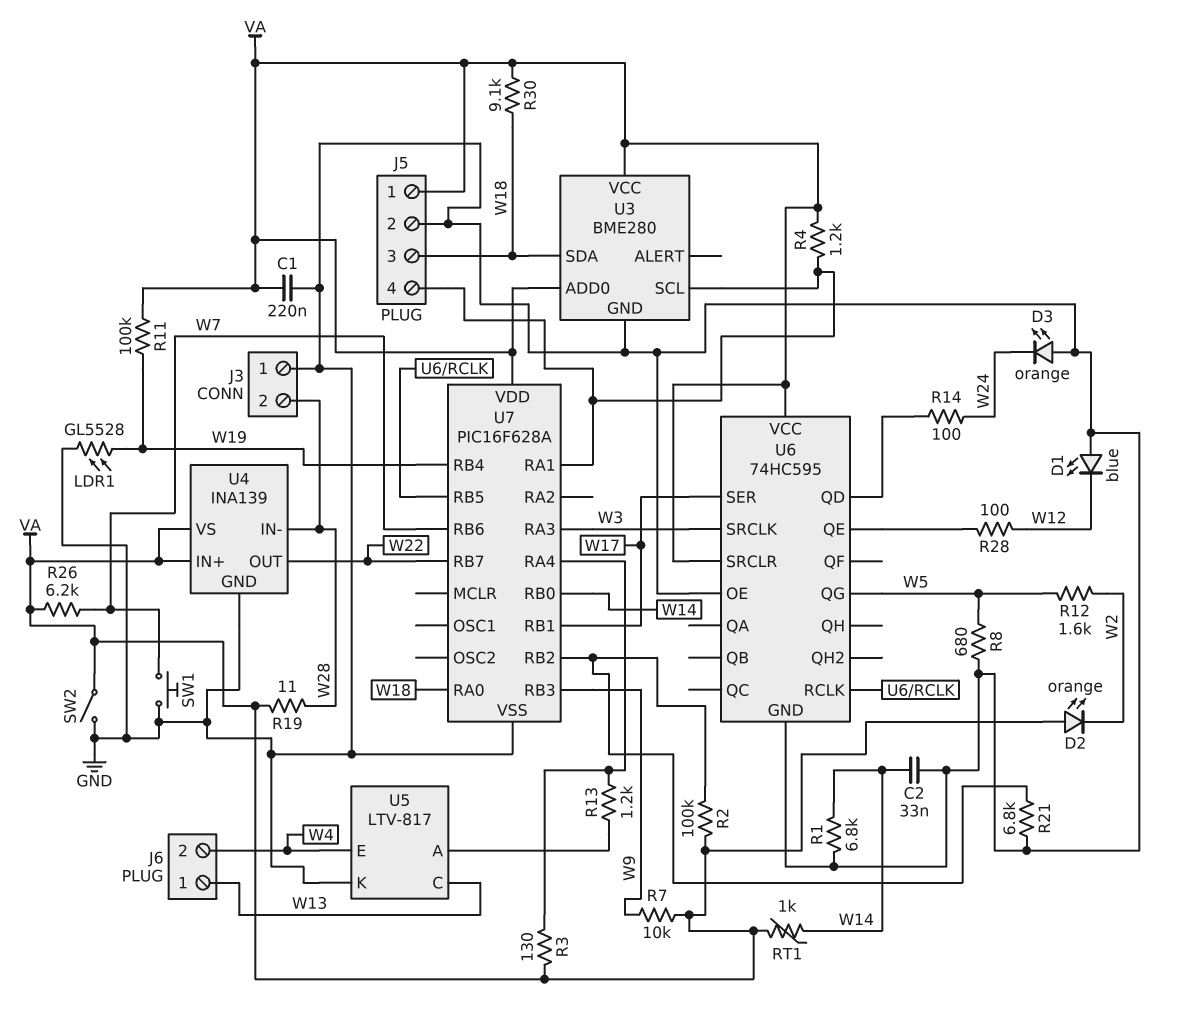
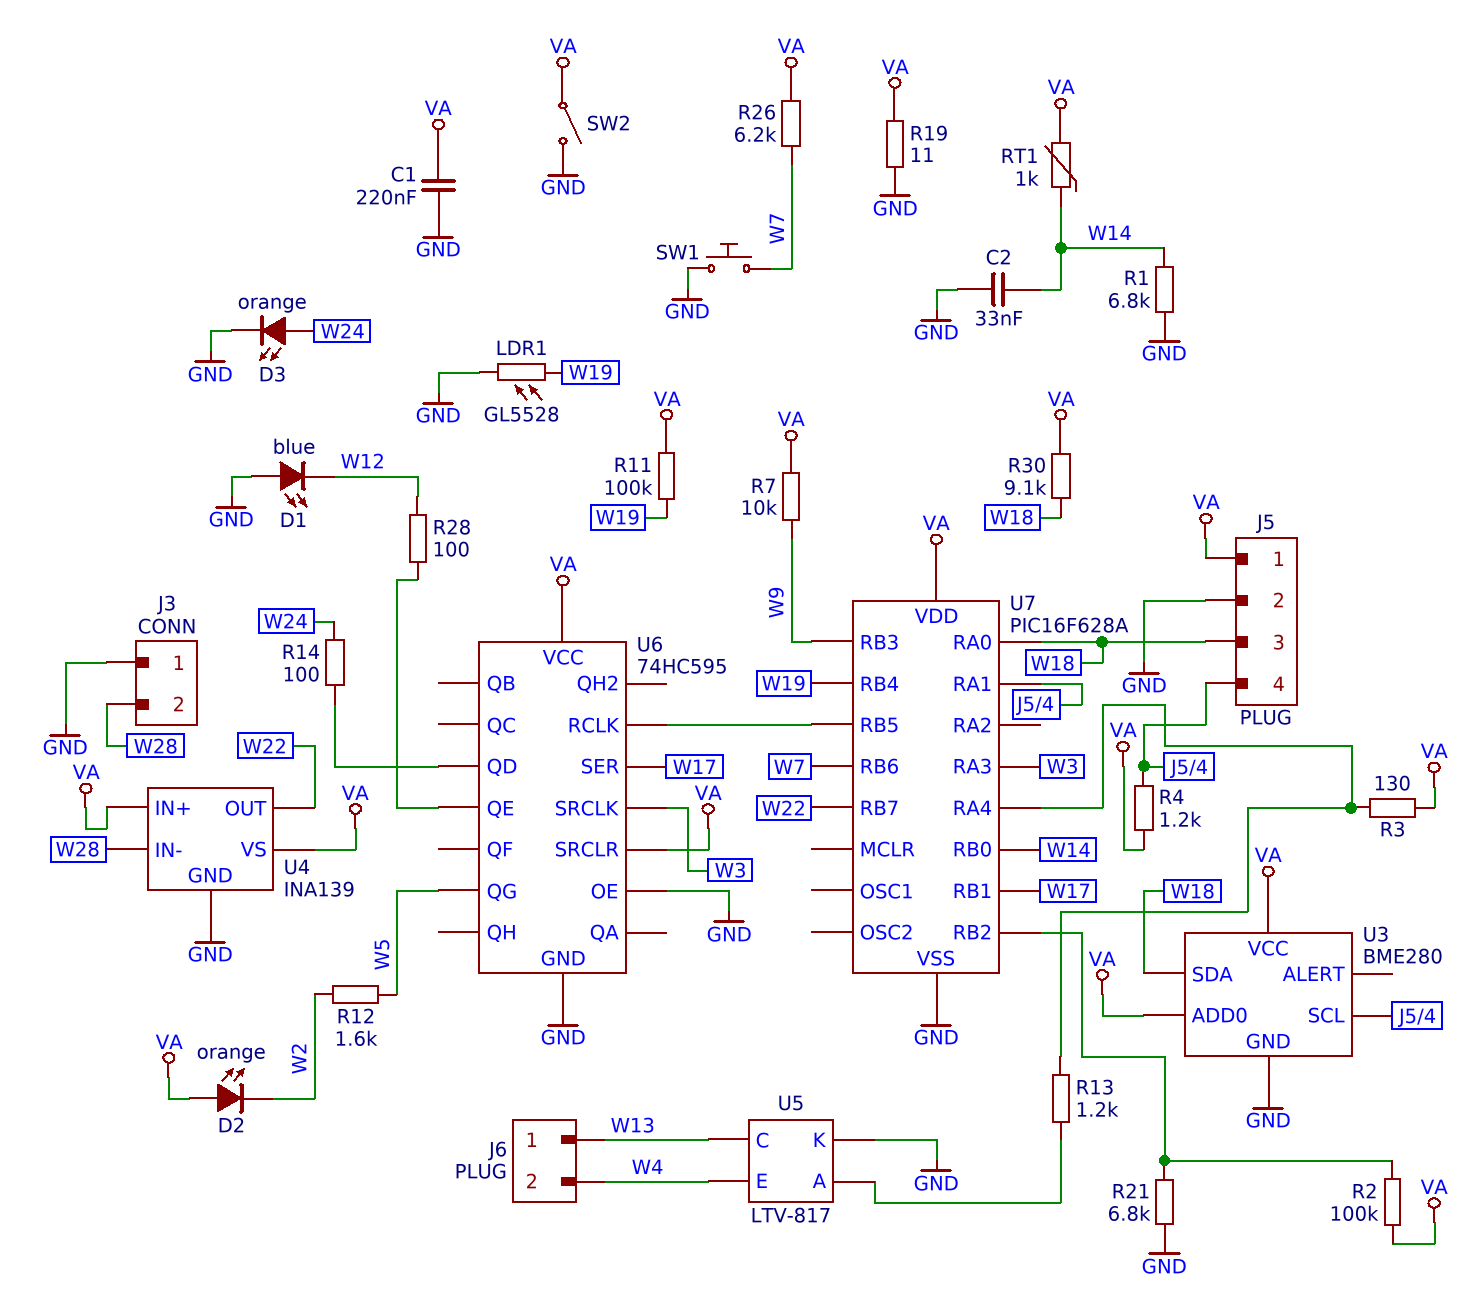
D3: LED orange (A GND, K W24) -> LED orange (A W24, K GND)
R8: 680 (GND, W5) -> none
R19: 11 (VA, W28) -> 11 (GND, VA)

